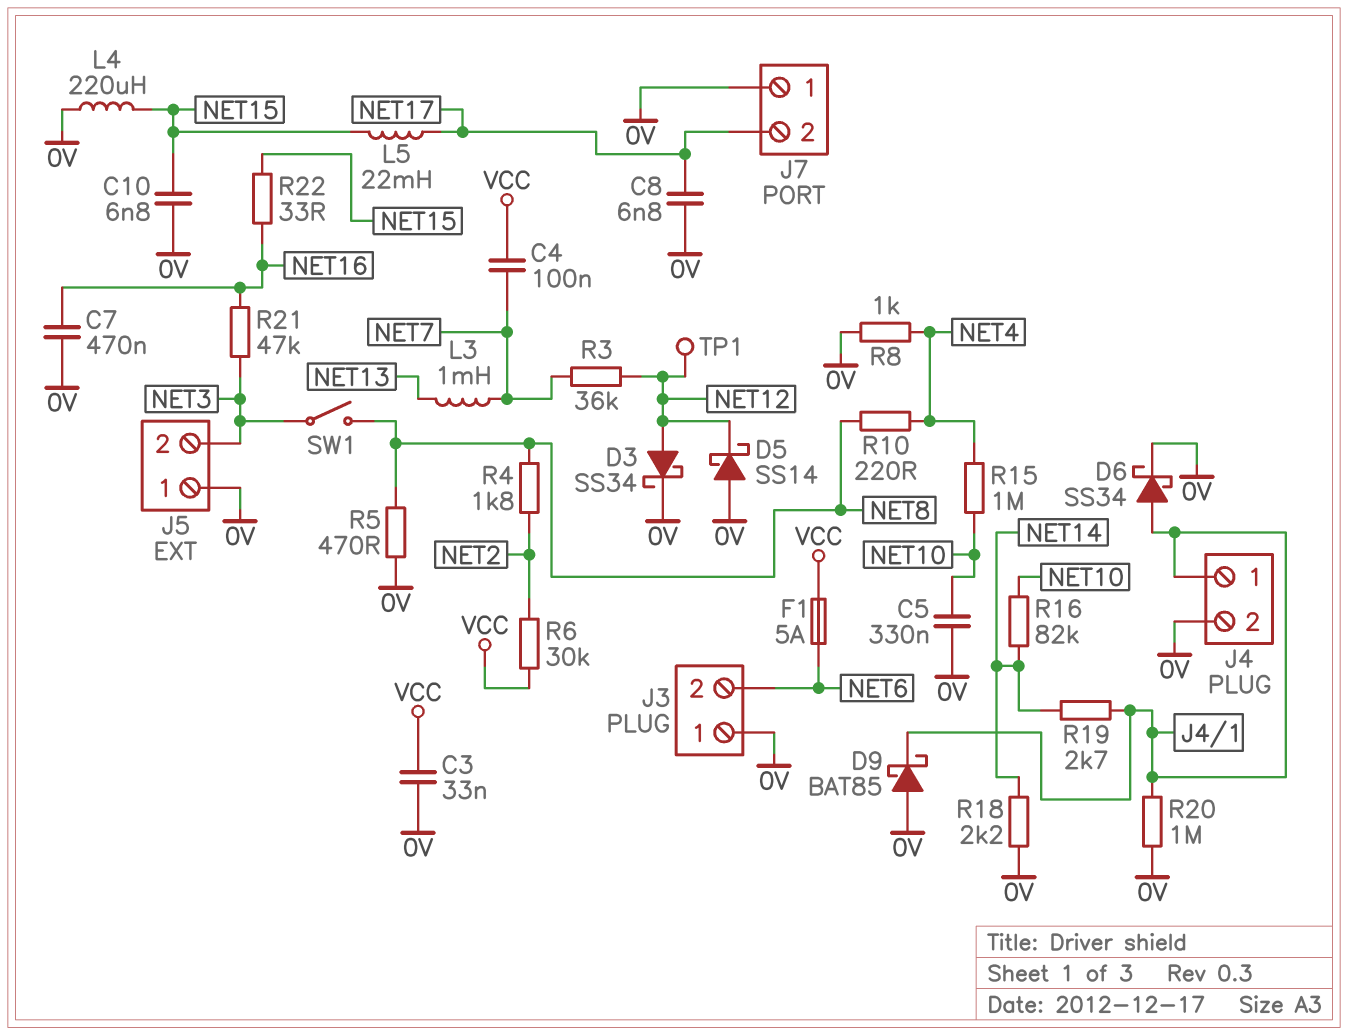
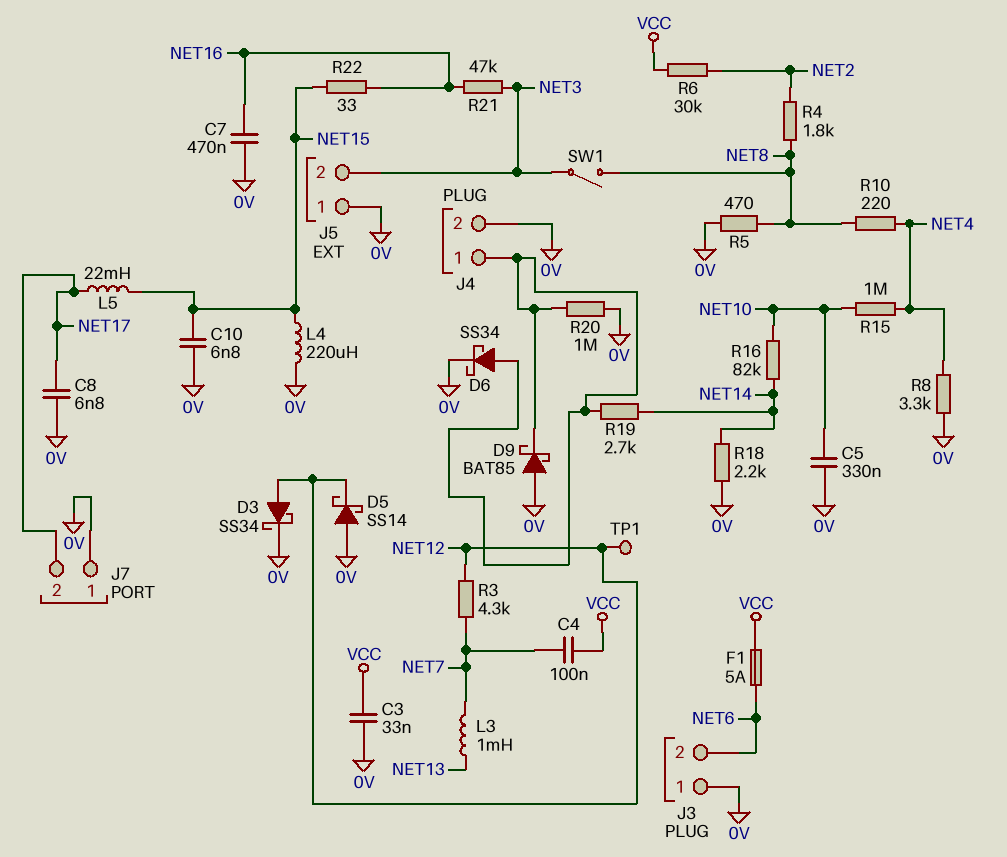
R3: 36k (NET7, NET12) -> 4.3k (NET7, NET12)
R8: 1k (0V, NET4) -> 3.3k (0V, NET4)

